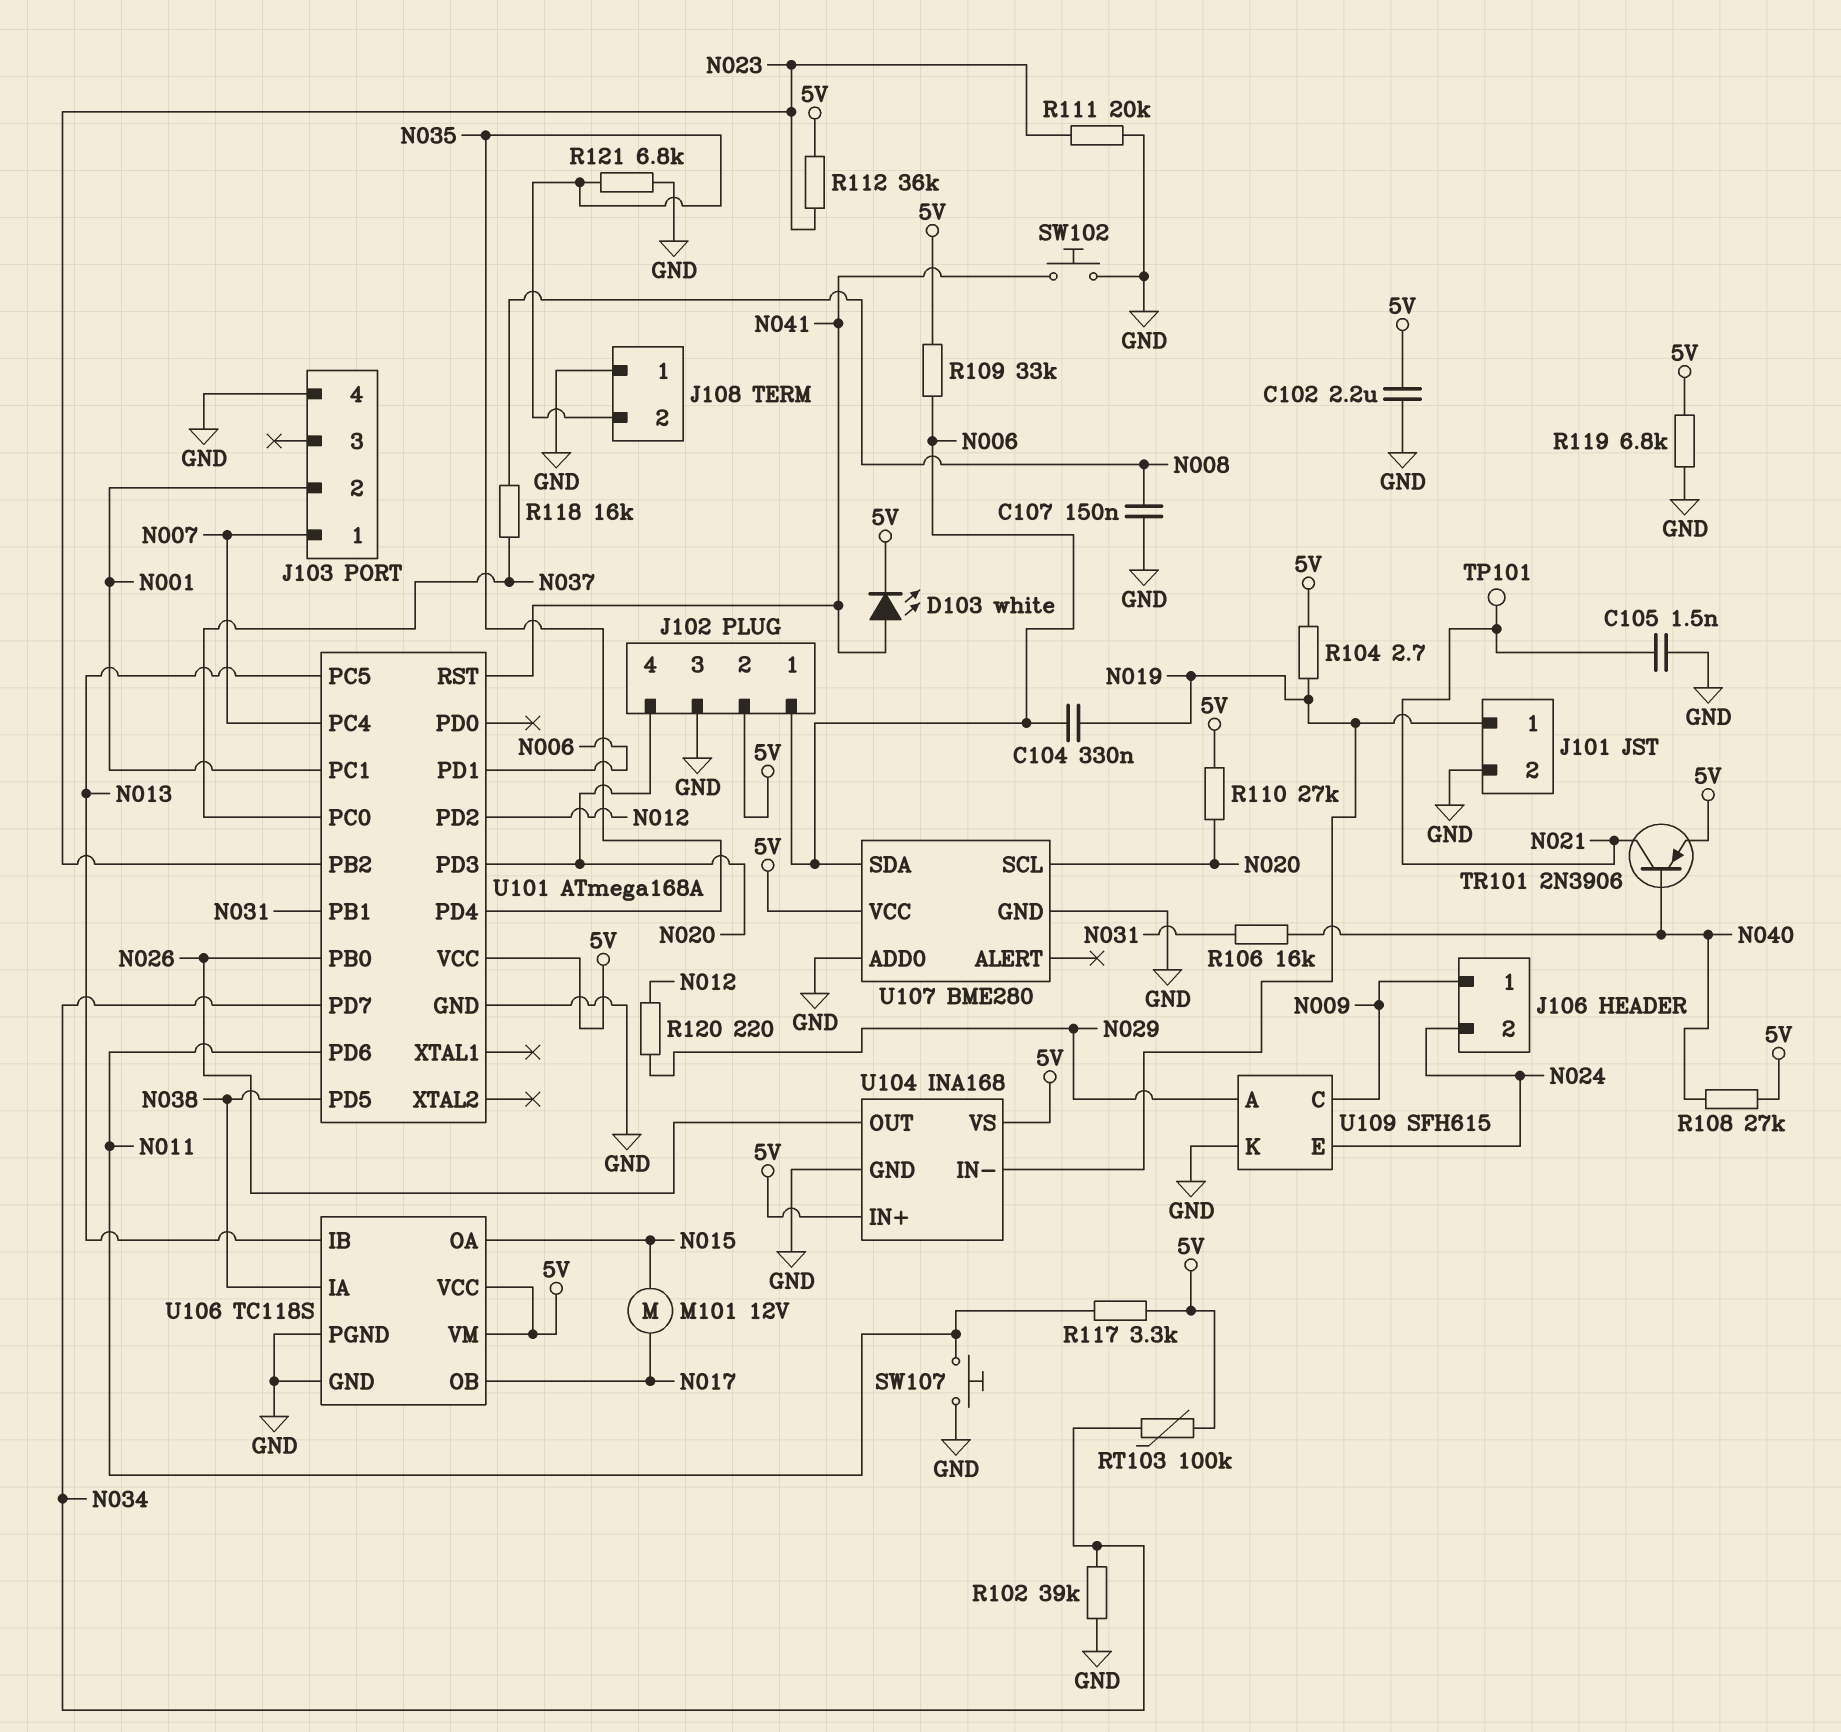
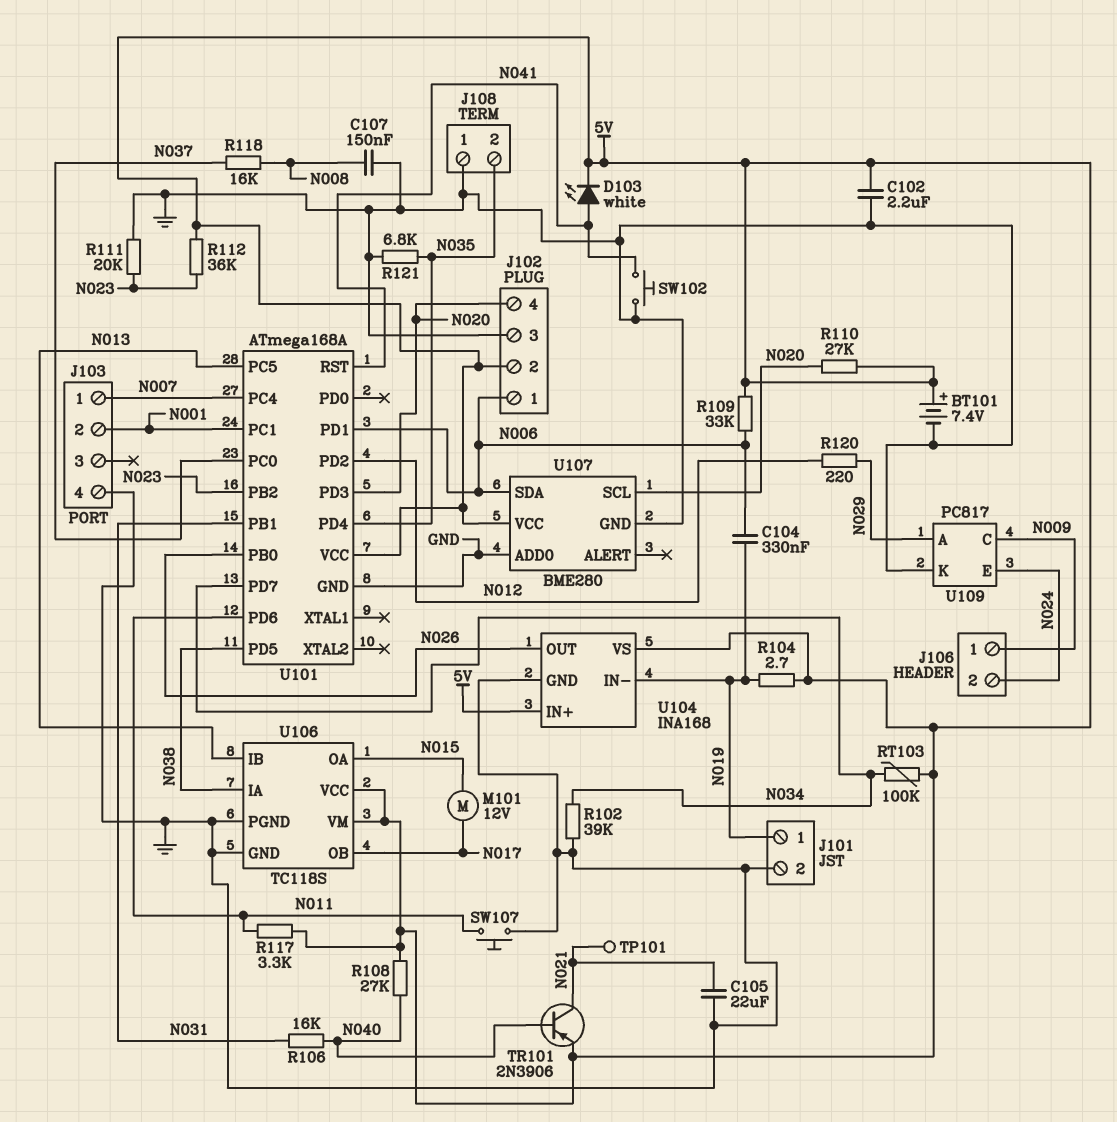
BT101: none -> 7.4V (plus 5V, minus GND)
C105: 1.5nF (GND, N021) -> 22uF (GND, N021)
R119: 6.8k (5V, GND) -> none
U109: SFH615 -> PC817

